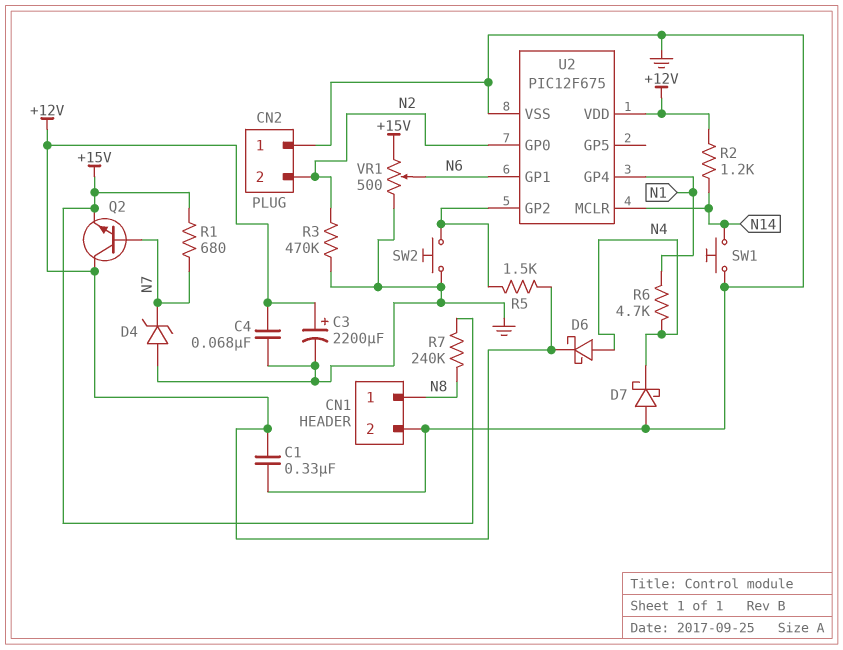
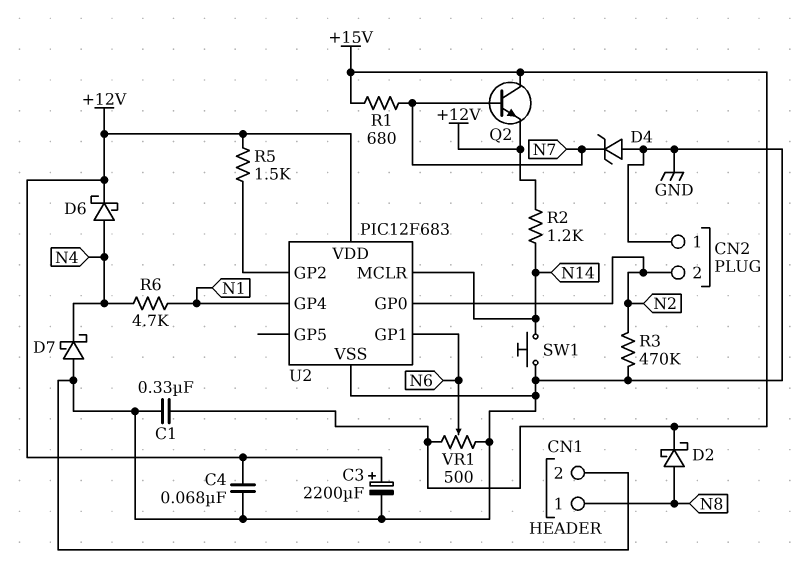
C1: 330nF (+12V, GND) -> 330nF (+15V, GND)
D2: none -> schottky (A N8, K +15V)
Q2: NPN (B N7, C +12V, E +15V) -> NPN (B N7, C +15V, E +12V)
R7: 240k (+15V, N8) -> none
SW2: button (GND, U2/GP2) -> none
U2: PIC12F675 -> PIC12F683

